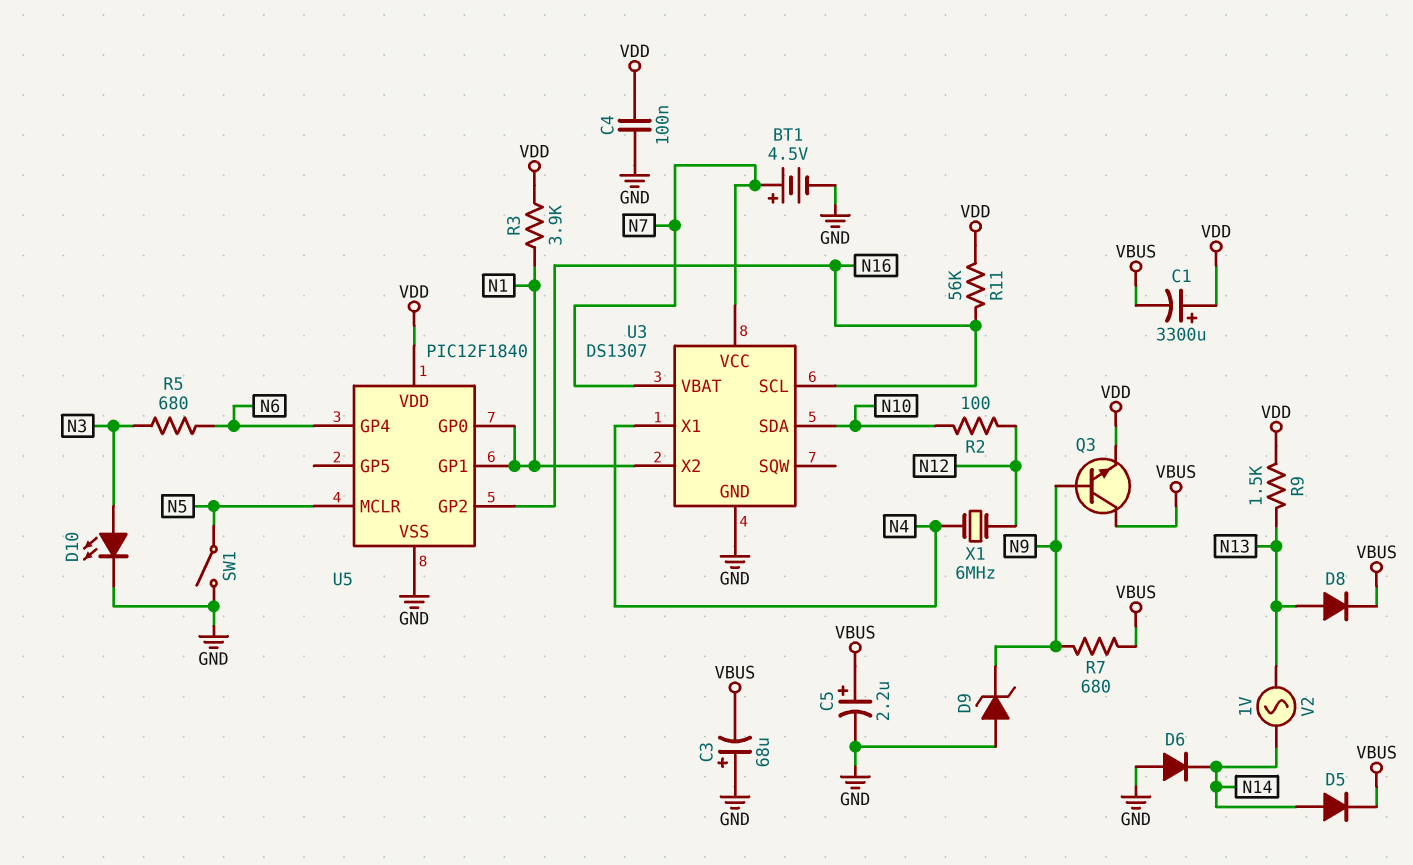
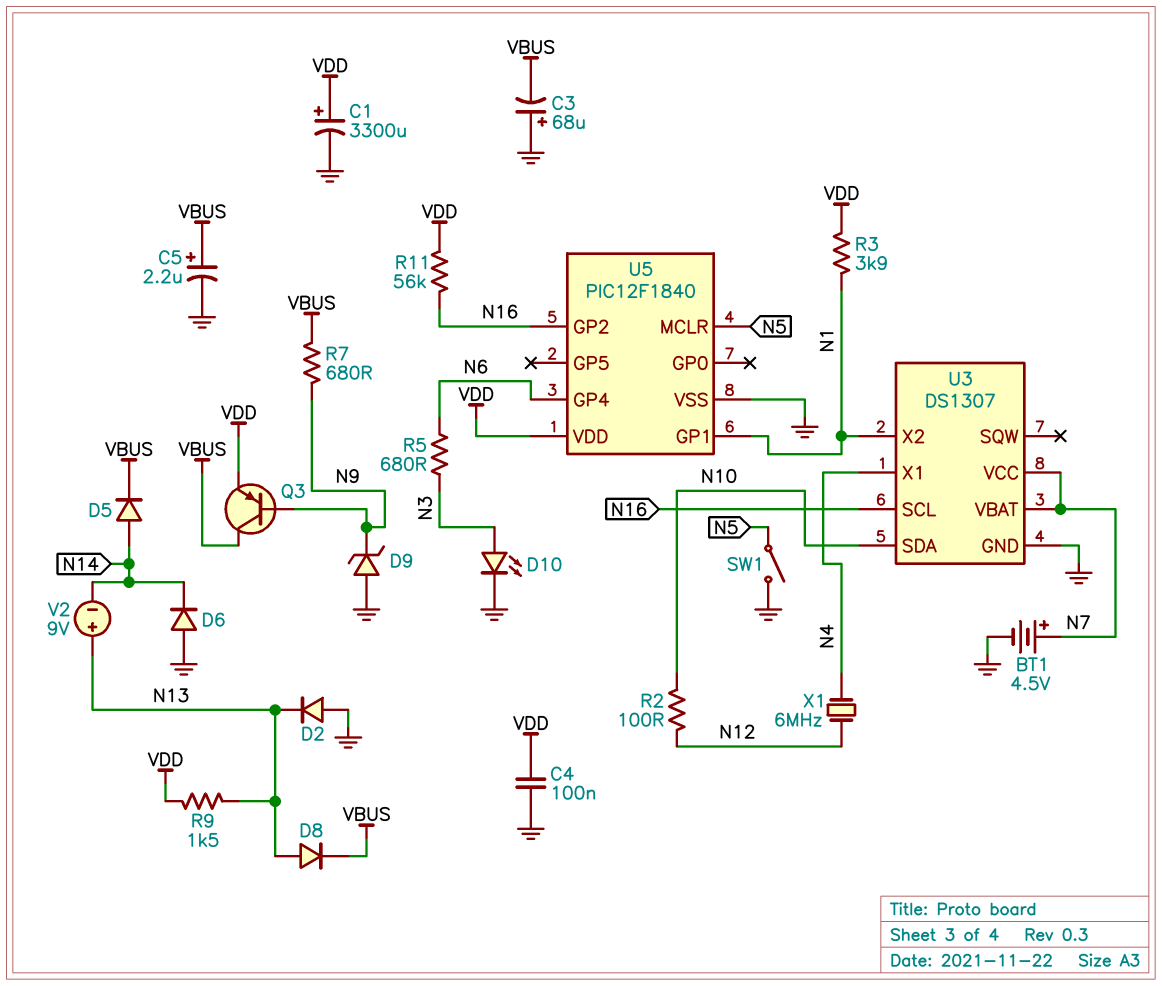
C1: 3300uF (plus VDD, minus VBUS) -> 3300uF (plus VDD, minus GND)
D2: none -> diode (A GND, K N13)
Q3: NPN (B N9, C VBUS, E VDD) -> PNP (B N9, C VBUS, E VDD)
U5 pin GP0: N1 -> none
V2: AC 1V (N13, N14) -> 9V (plus N13, minus N14)

